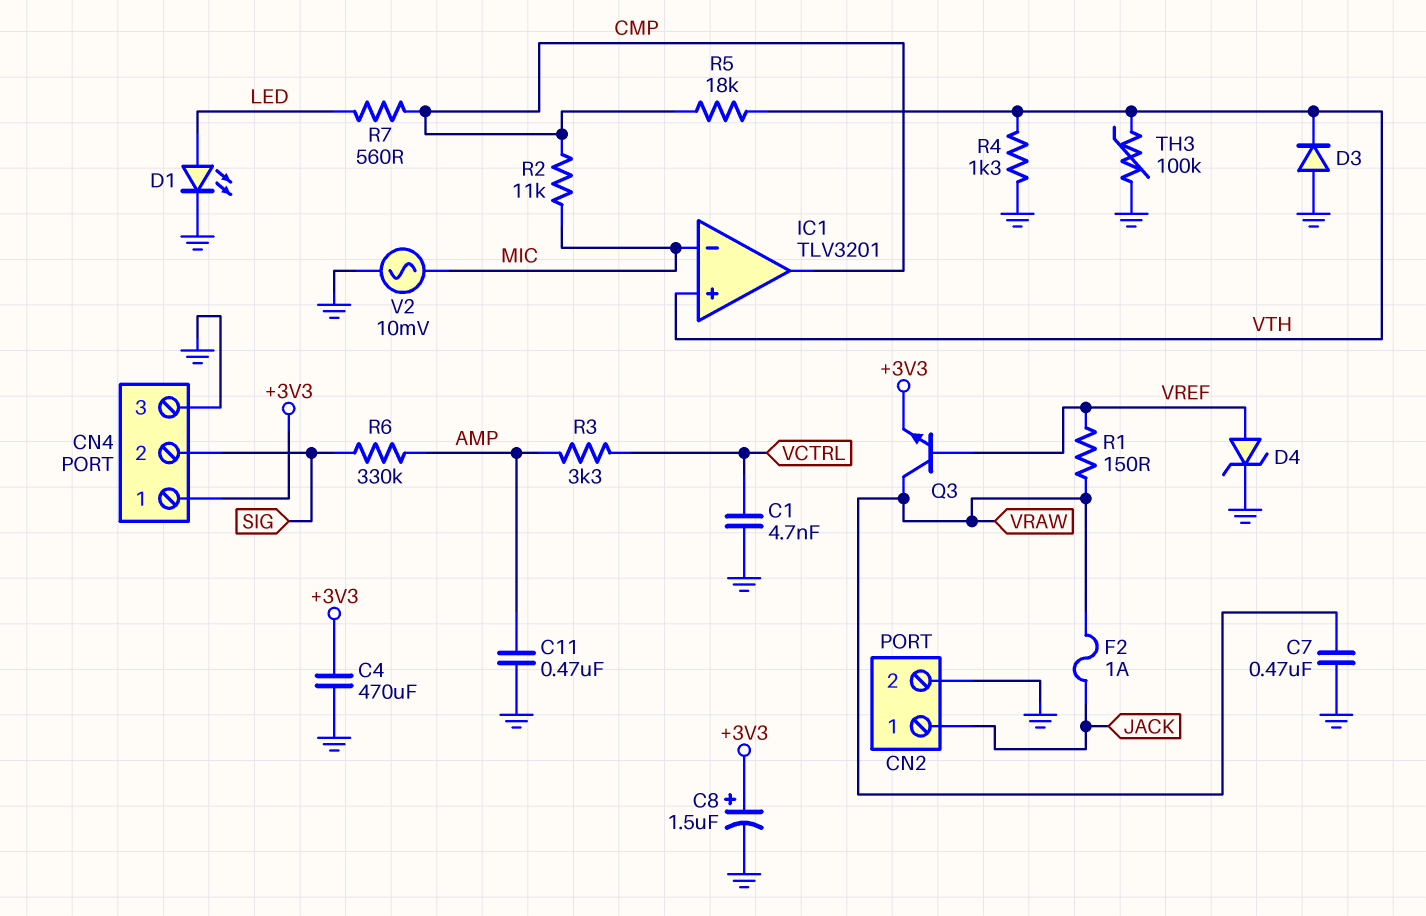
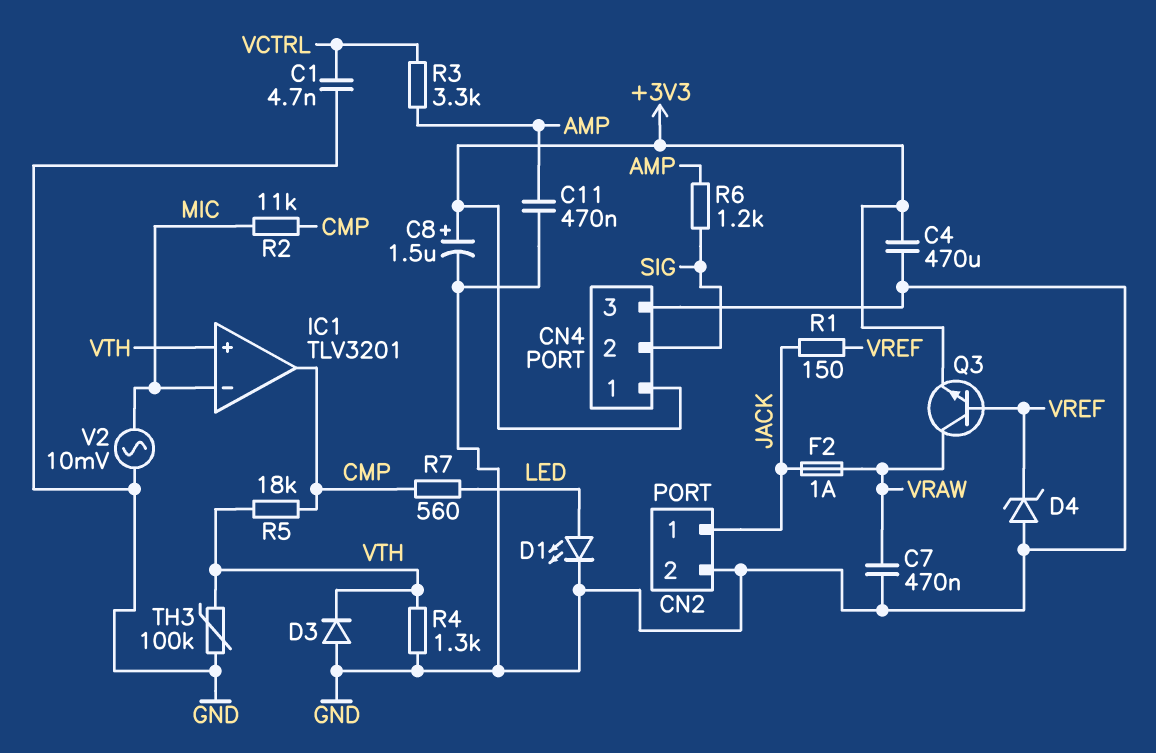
D4: zener (A VREF, K GND) -> zener (A GND, K VREF)
R1: 150 (VRAW, VREF) -> 150 (JACK, VREF)
R6: 330k (AMP, SIG) -> 1.2k (AMP, SIG)

